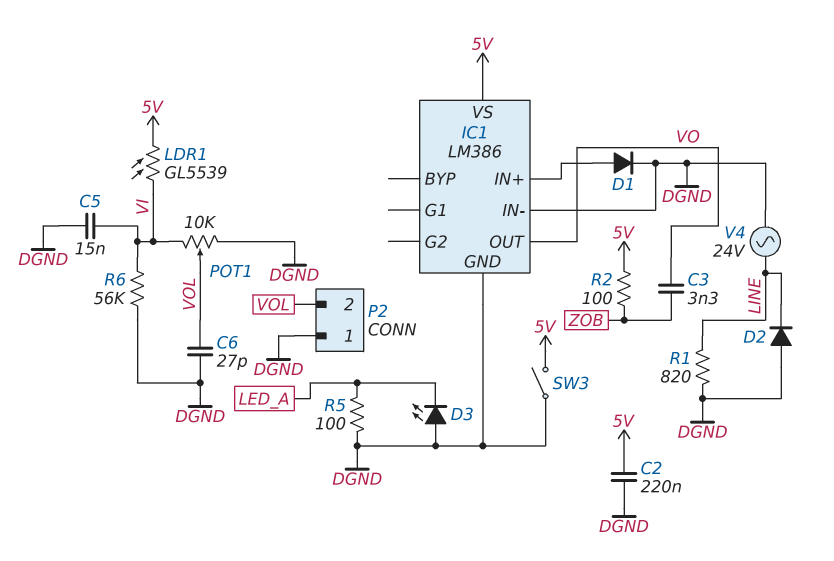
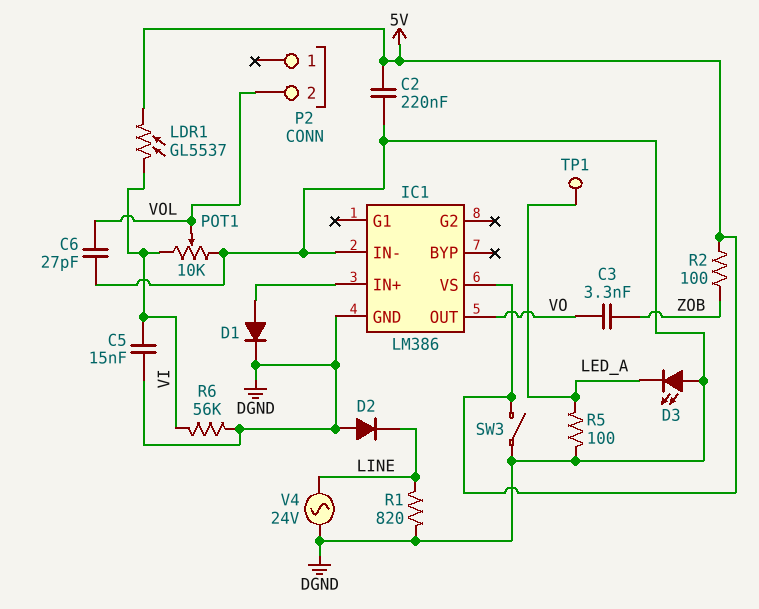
LDR1: GL5539 (5V, VI) -> GL5537 (5V, VI)
P2 pin 1: DGND -> none
TP1: none -> test point (LED_A)

